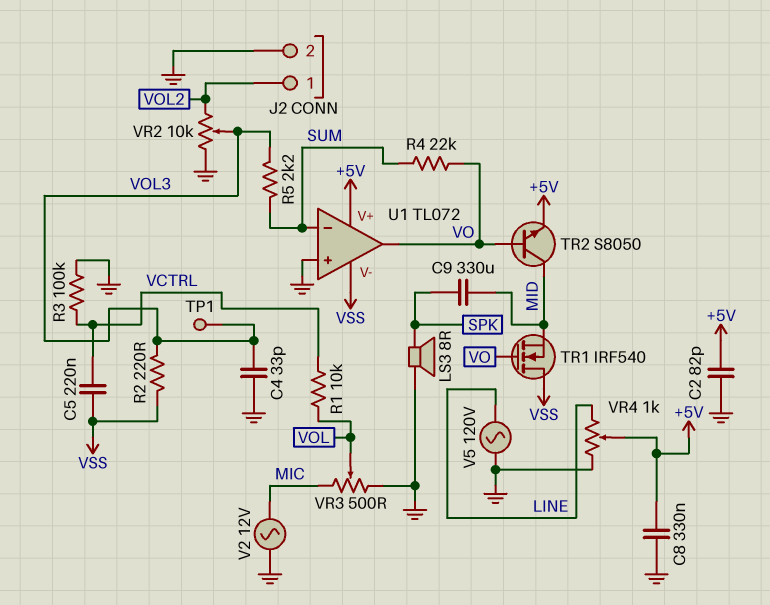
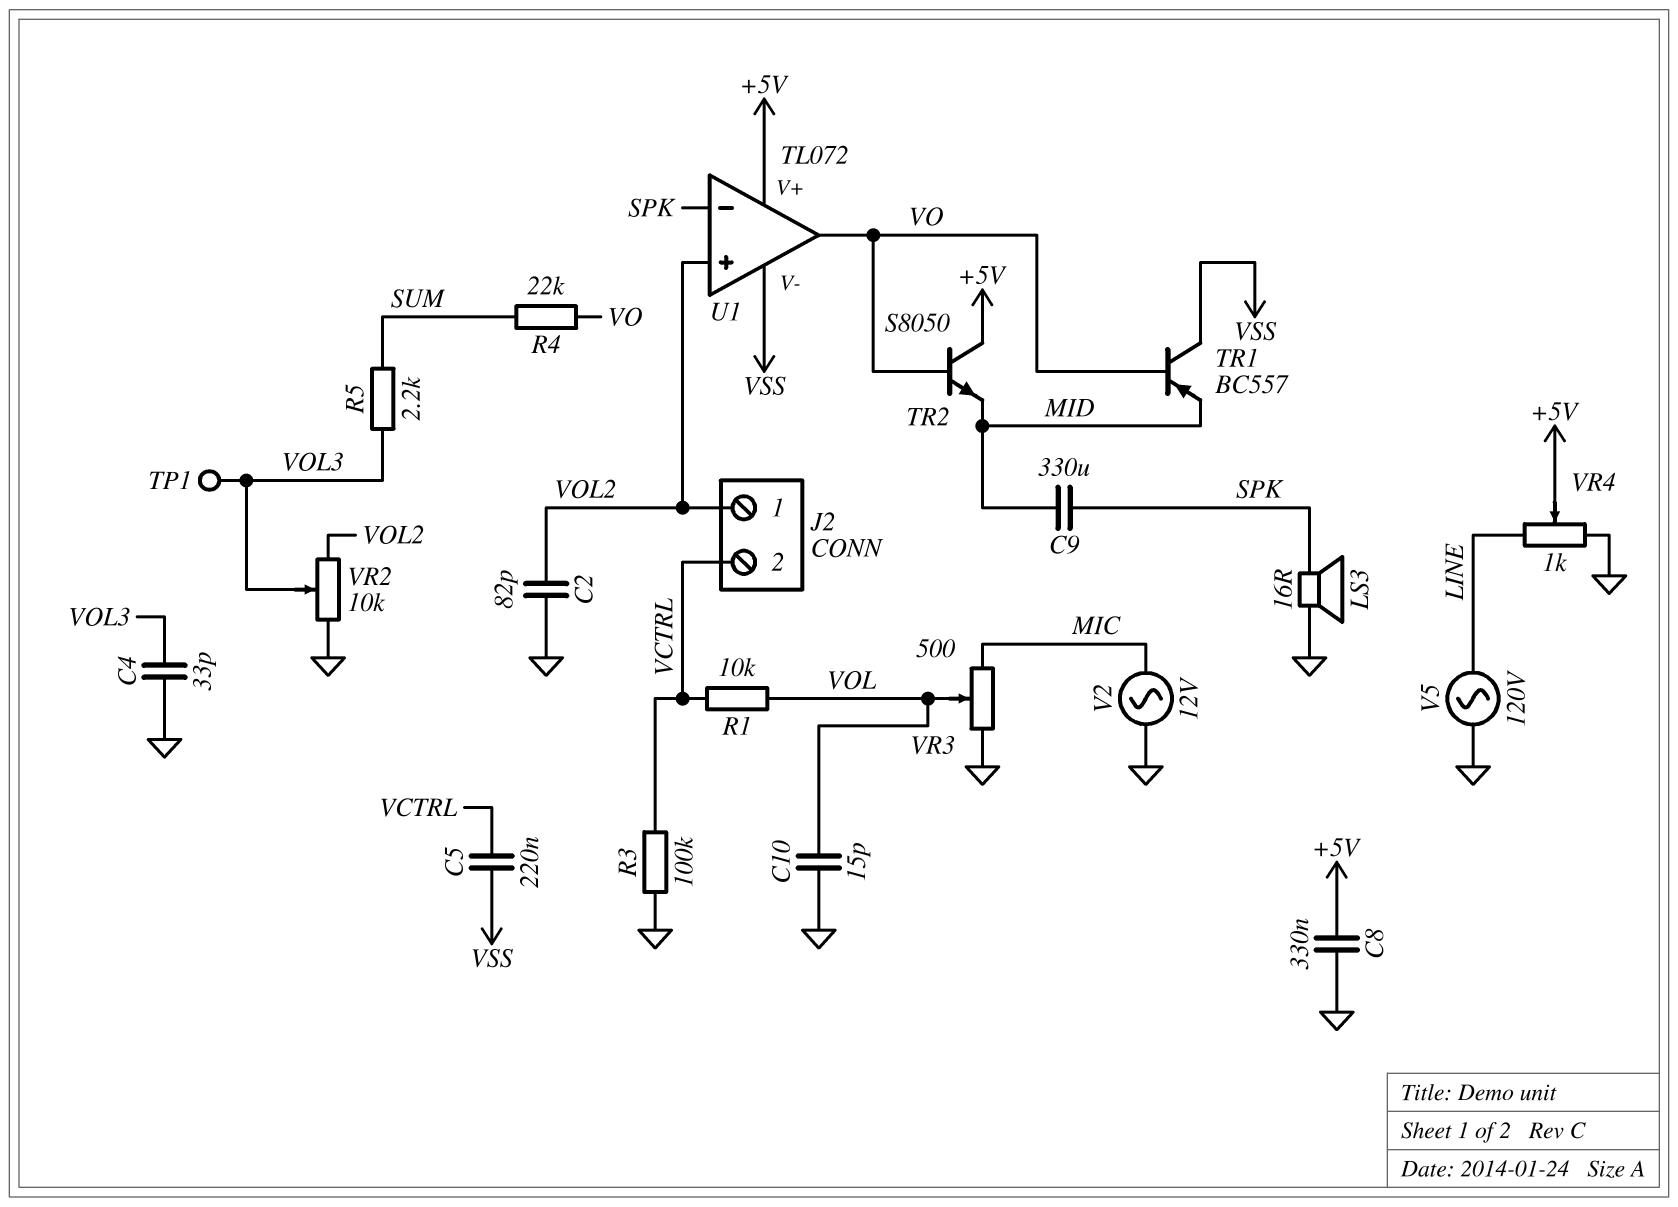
C2: 82pF (+5V, GND) -> 82pF (GND, VOL2)
C10: none -> 15pF (GND, VOL)
J2 pin 2: GND -> VCTRL
LS3: speaker 8R (GND, SPK) -> speaker 16R (GND, SPK)
R2: 220 (VOL3, VSS) -> none
TR1: NMOS IRF540 (G VO, D VSS, S MID) -> PNP BC557 (B VO, C VSS, E MID)
TR2: NPN S8050 (B VO, C MID, E +5V) -> NPN S8050 (B VO, C +5V, E MID)
U1 pin in+: GND -> VOL2
U1 pin in-: SUM -> SPK

